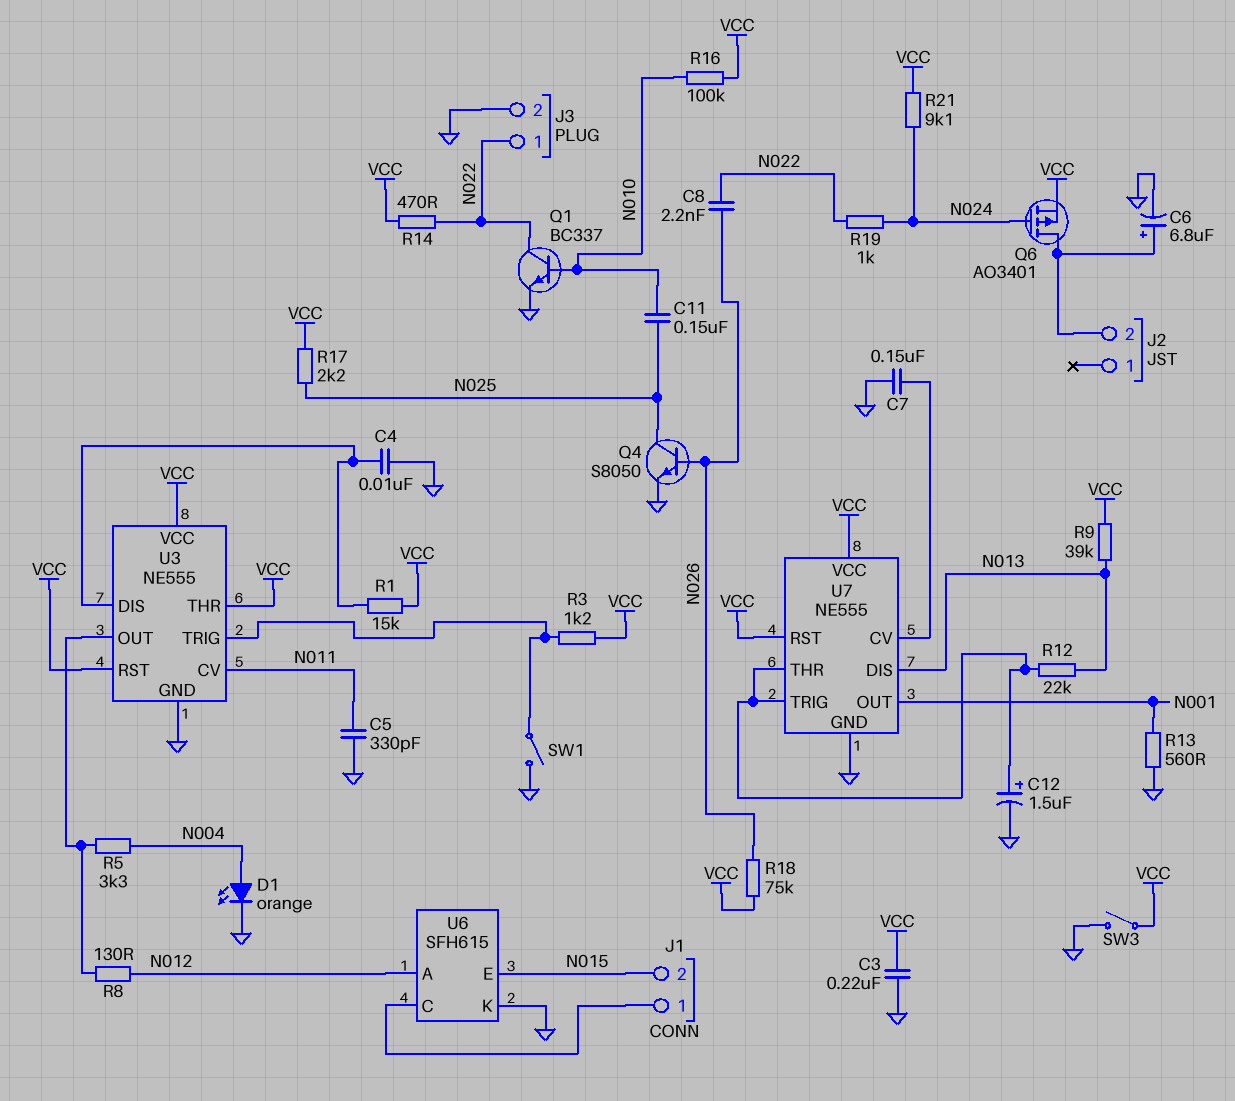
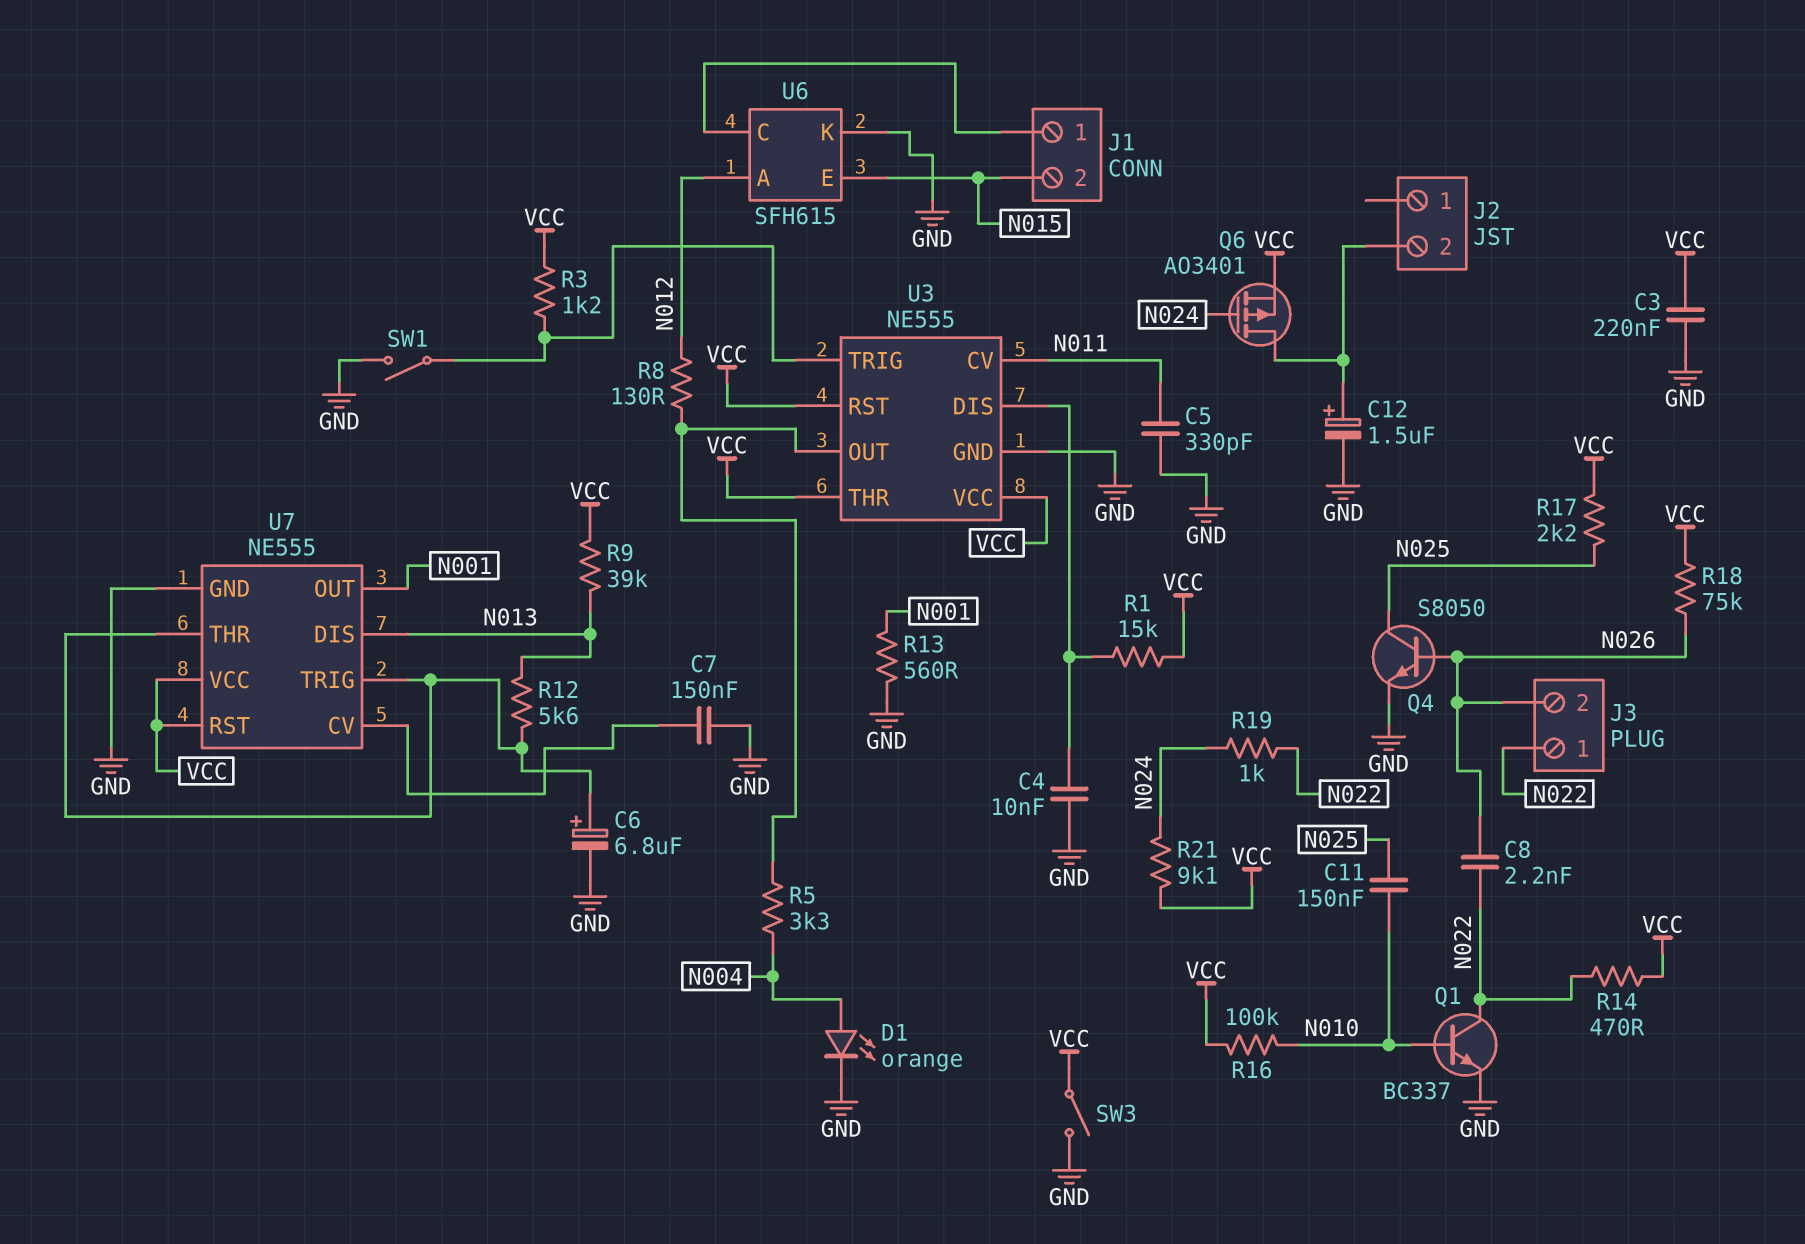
C6: 6.8uF (plus J2/2, minus GND) -> 6.8uF (plus U7/THR, minus GND)
C12: 1.5uF (plus U7/THR, minus GND) -> 1.5uF (plus J2/2, minus GND)
J3 pin 2: GND -> N026
R12: 22k (N013, U7/THR) -> 5.6k (N013, U7/THR)

